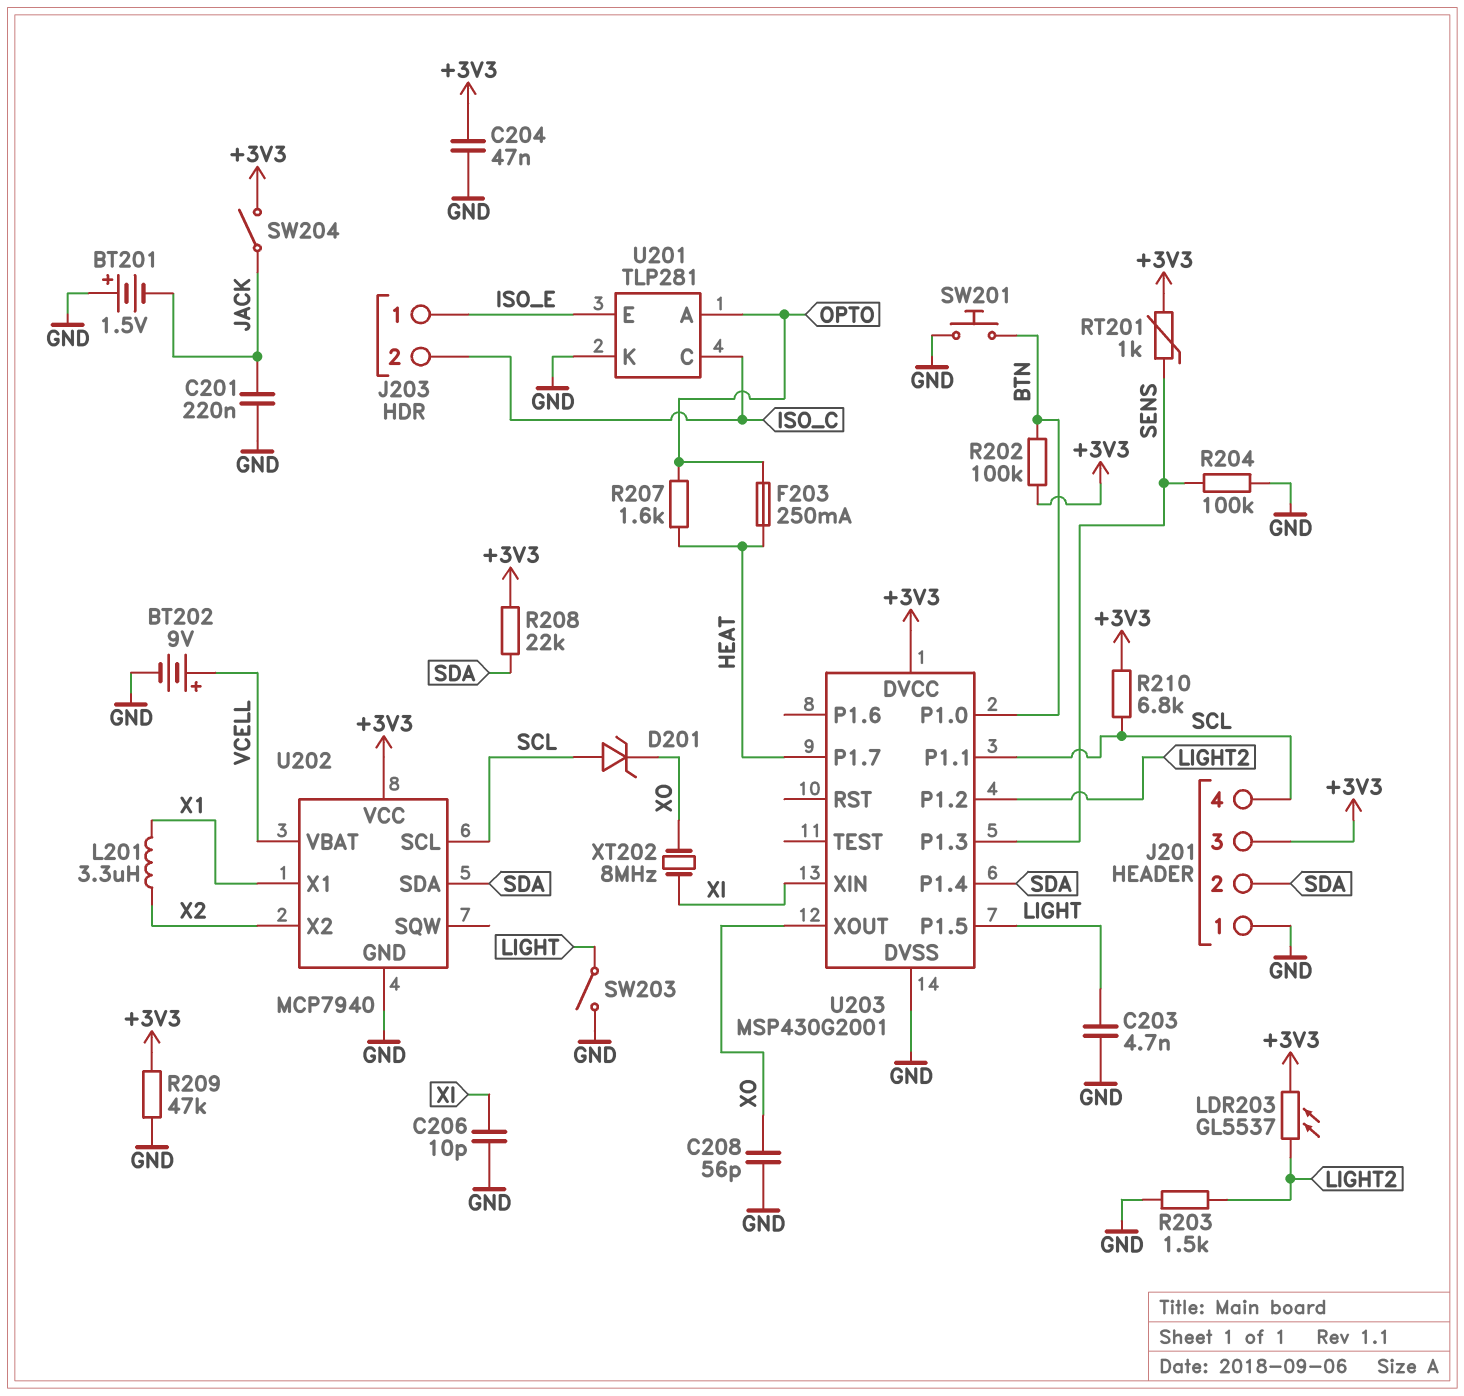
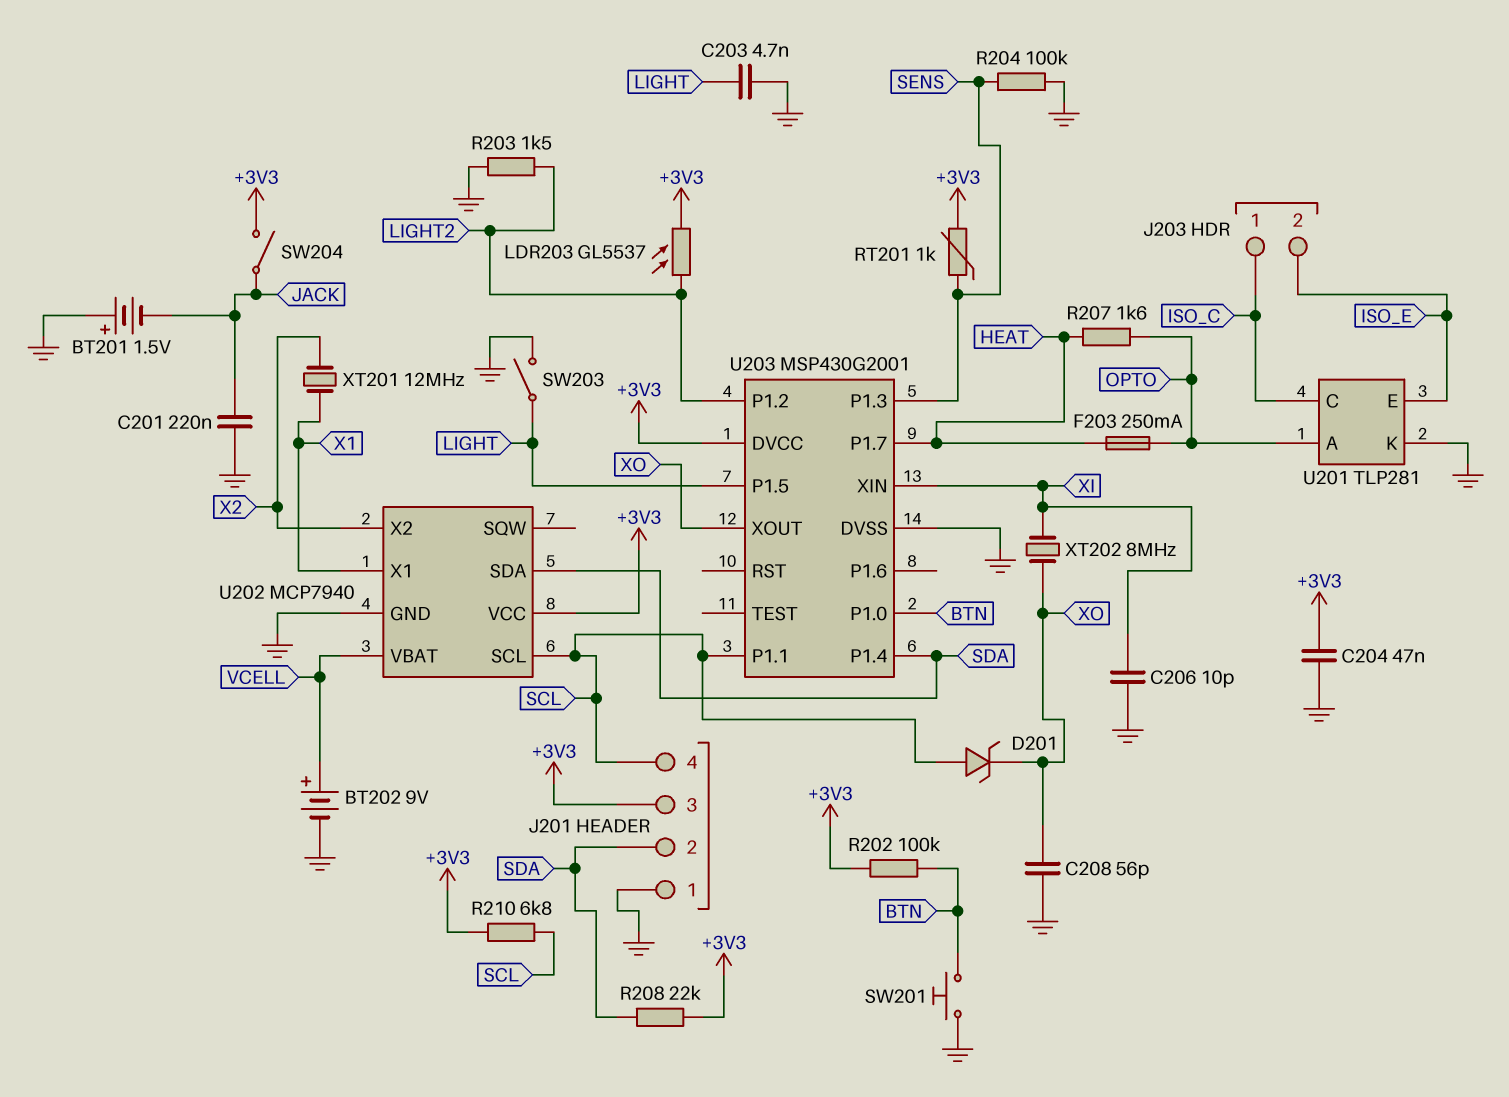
J203 pin 1: ISO_E -> ISO_C
J203 pin 2: ISO_C -> ISO_E
L201: 3.3uH (X1, X2) -> none
R209: 47k (+3V3, GND) -> none
XT201: none -> 12MHz (X1, X2)

